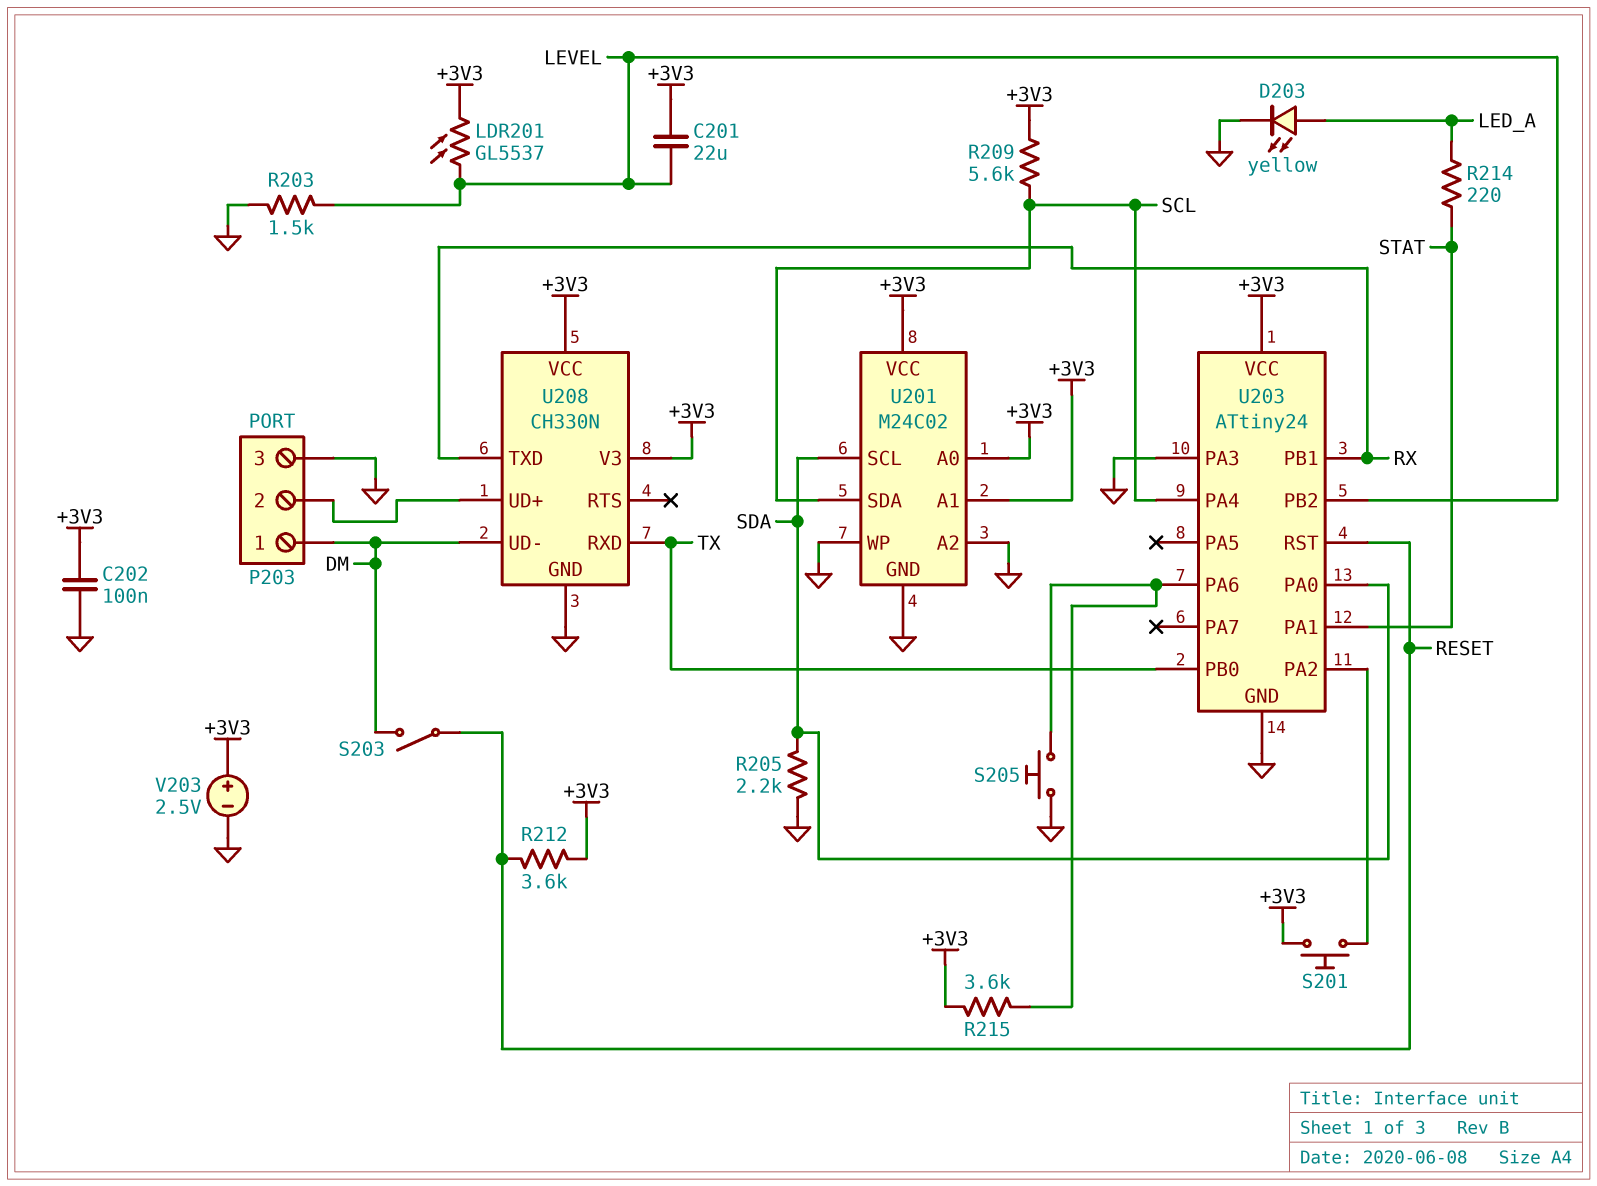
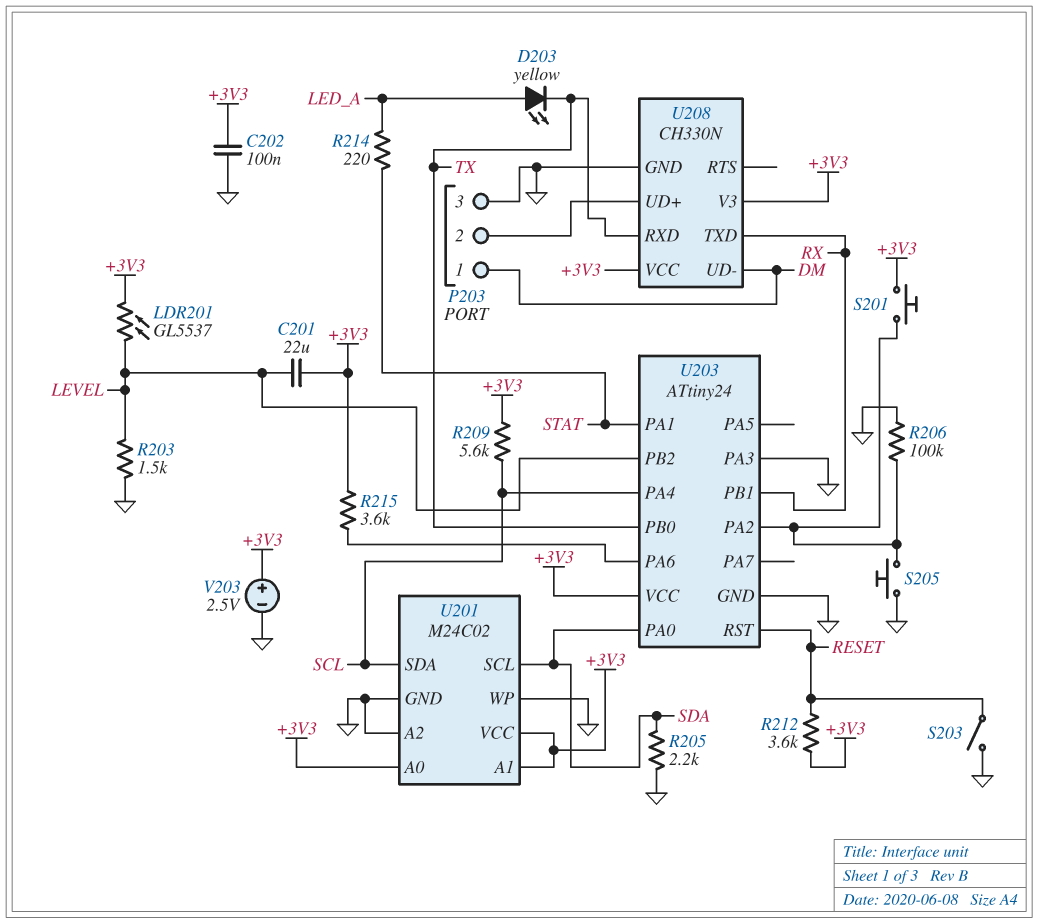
D203: LED yellow (A LED_A, K GND) -> LED yellow (A LED_A, K TX)
R206: none -> 100k (GND, U203/PA2)
S203: switch (DM, RESET) -> switch (GND, RESET)
S205: button (GND, U203/PA6) -> button (GND, U203/PA2)

